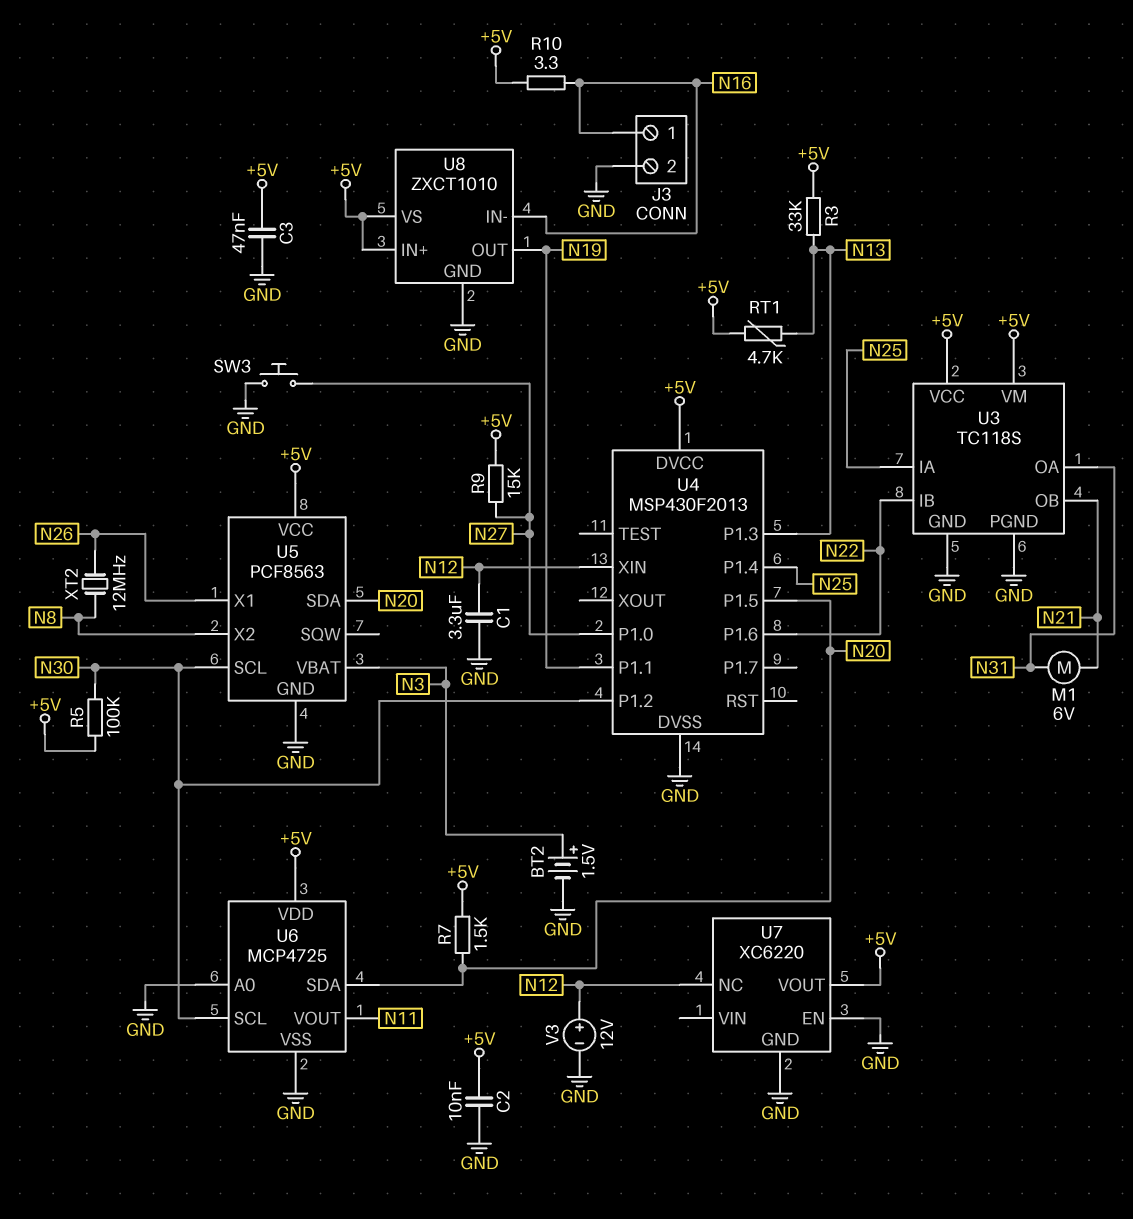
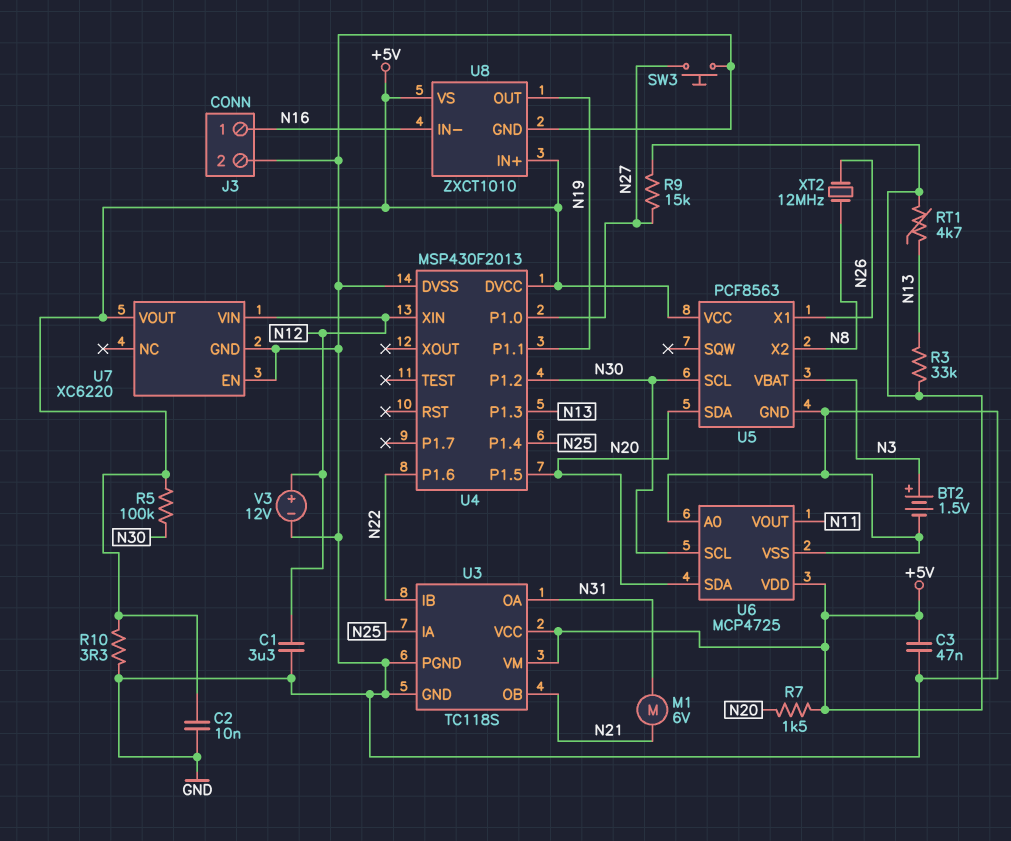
R10: 3.3 (+5V, N16) -> 3.3 (+5V, GND)
U7 pin NC: N12 -> none
U7 pin VIN: none -> N12

